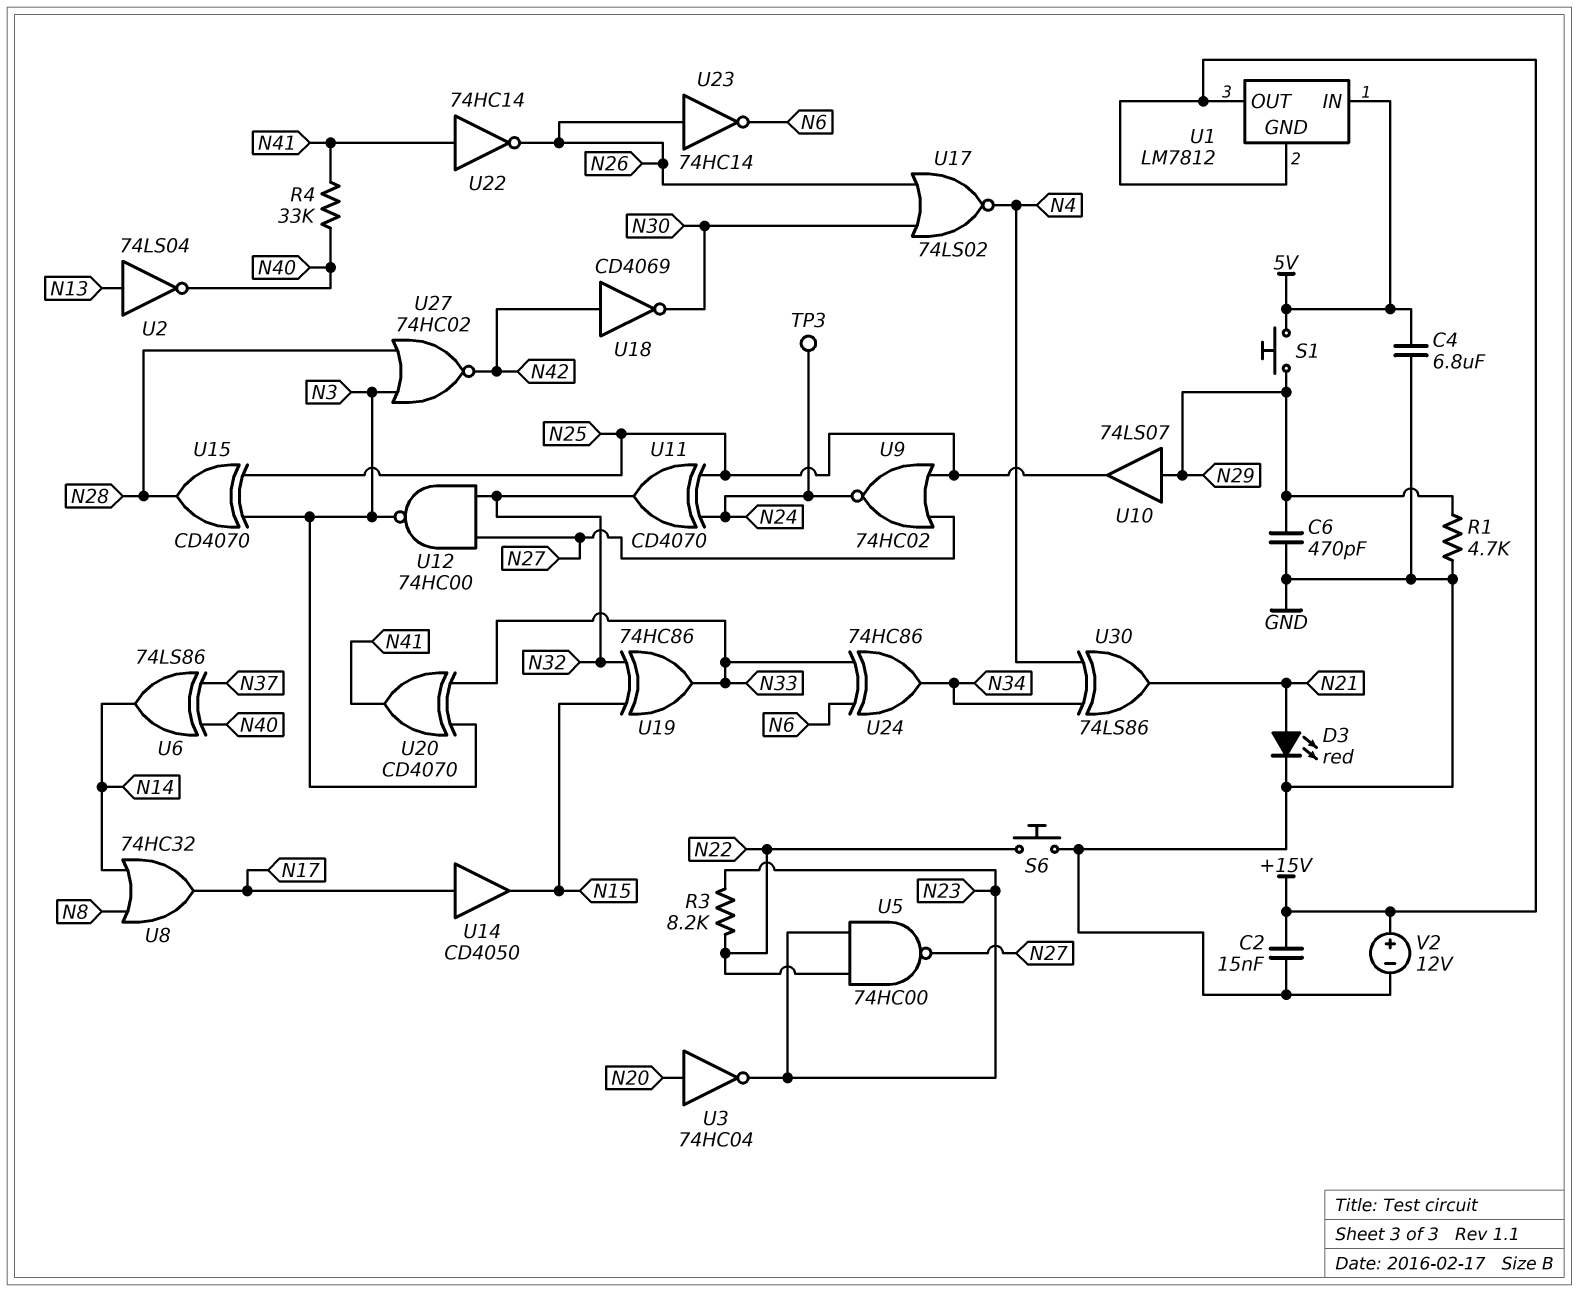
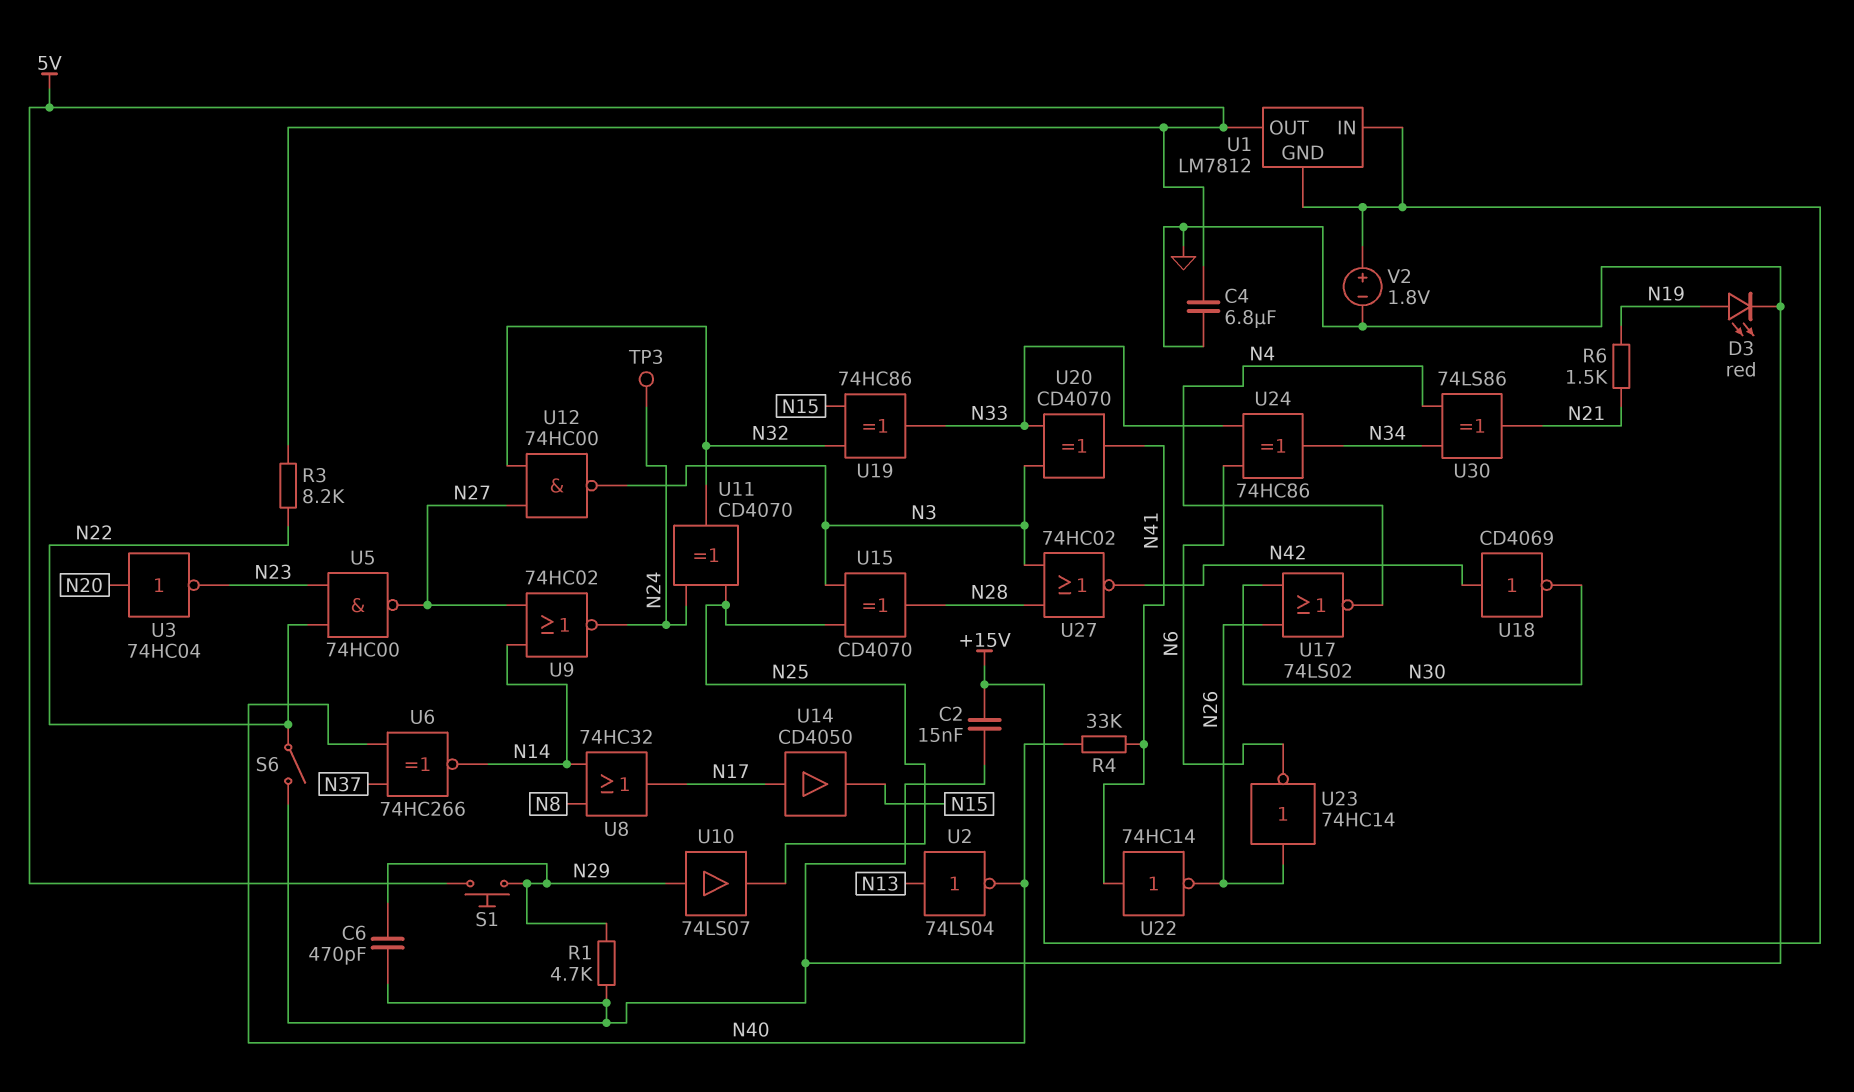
D3: LED red (A N21, K GND) -> LED red (A N19, K GND)
R3: 8.2k (N22, N23) -> 8.2k (5V, N22)
R6: none -> 1.5k (N19, N21)
S6: button (GND, N22) -> switch (GND, N22)
U1 pin IN: 5V -> +15V
U1 pin OUT: +15V -> 5V
U6: XOR 74LS86 (in N37, in N40, out N14) -> XNOR 74HC266 (in N37, in N40, out N14)
U9: NOR 74HC02 (in N25, in N27, out N24) -> NOR 74HC02 (in N14, in N27, out N24)
V2: 12V (plus +15V, minus GND) -> 1.8V (plus +15V, minus GND)

